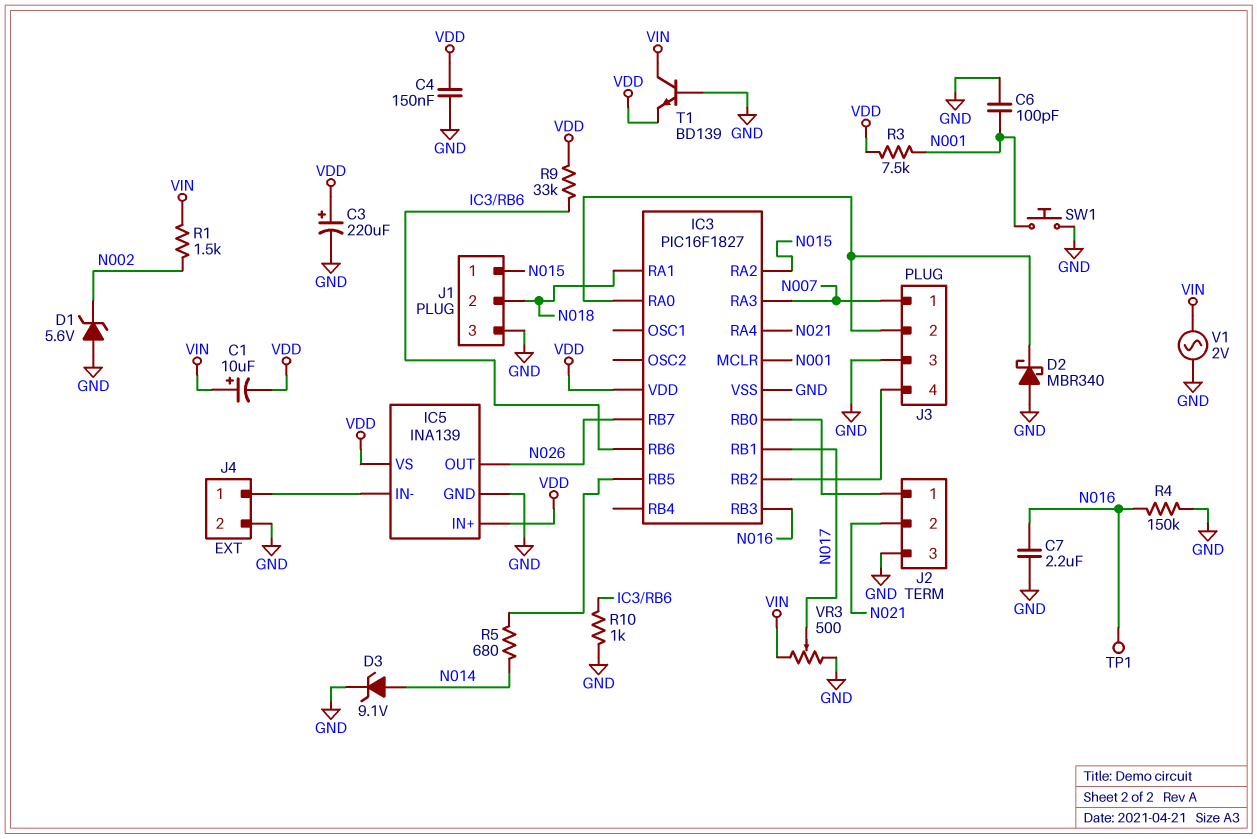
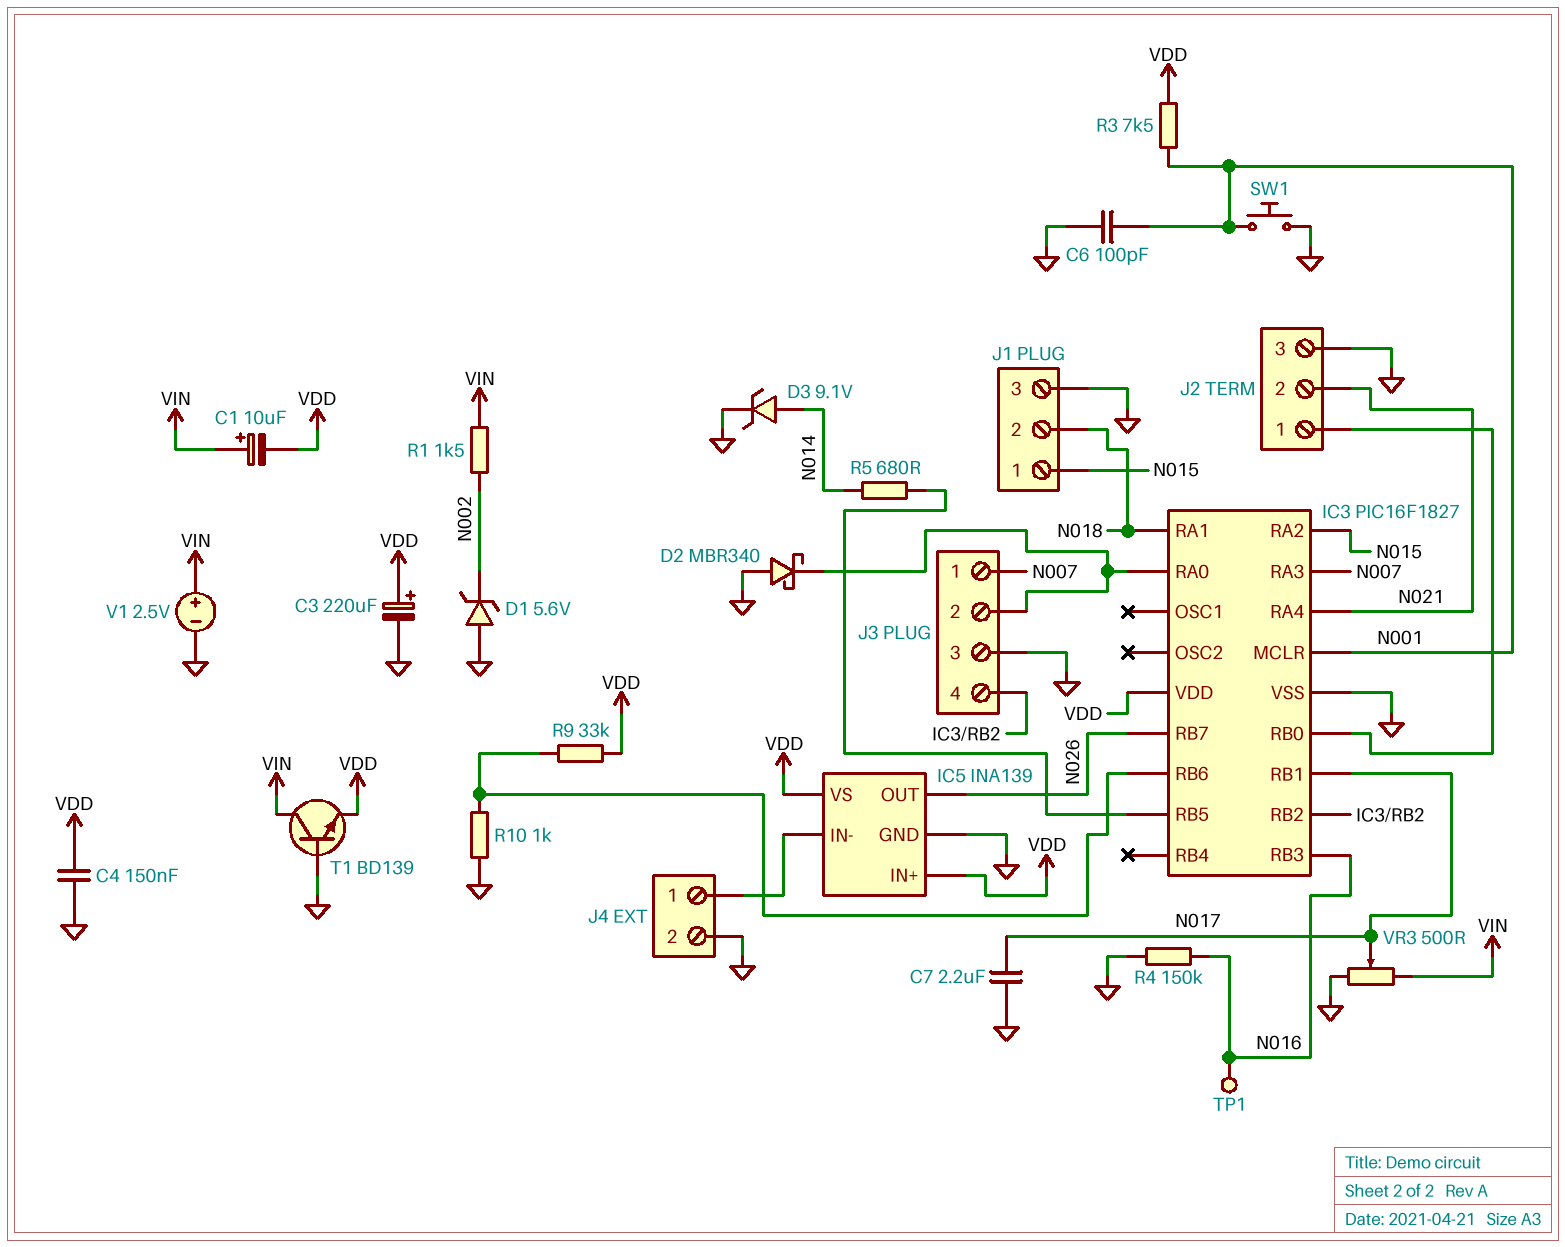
C7: 2.2uF (GND, N016) -> 2.2uF (GND, N017)
V1: AC 2V (GND, VIN) -> 2.5V (plus VIN, minus GND)

